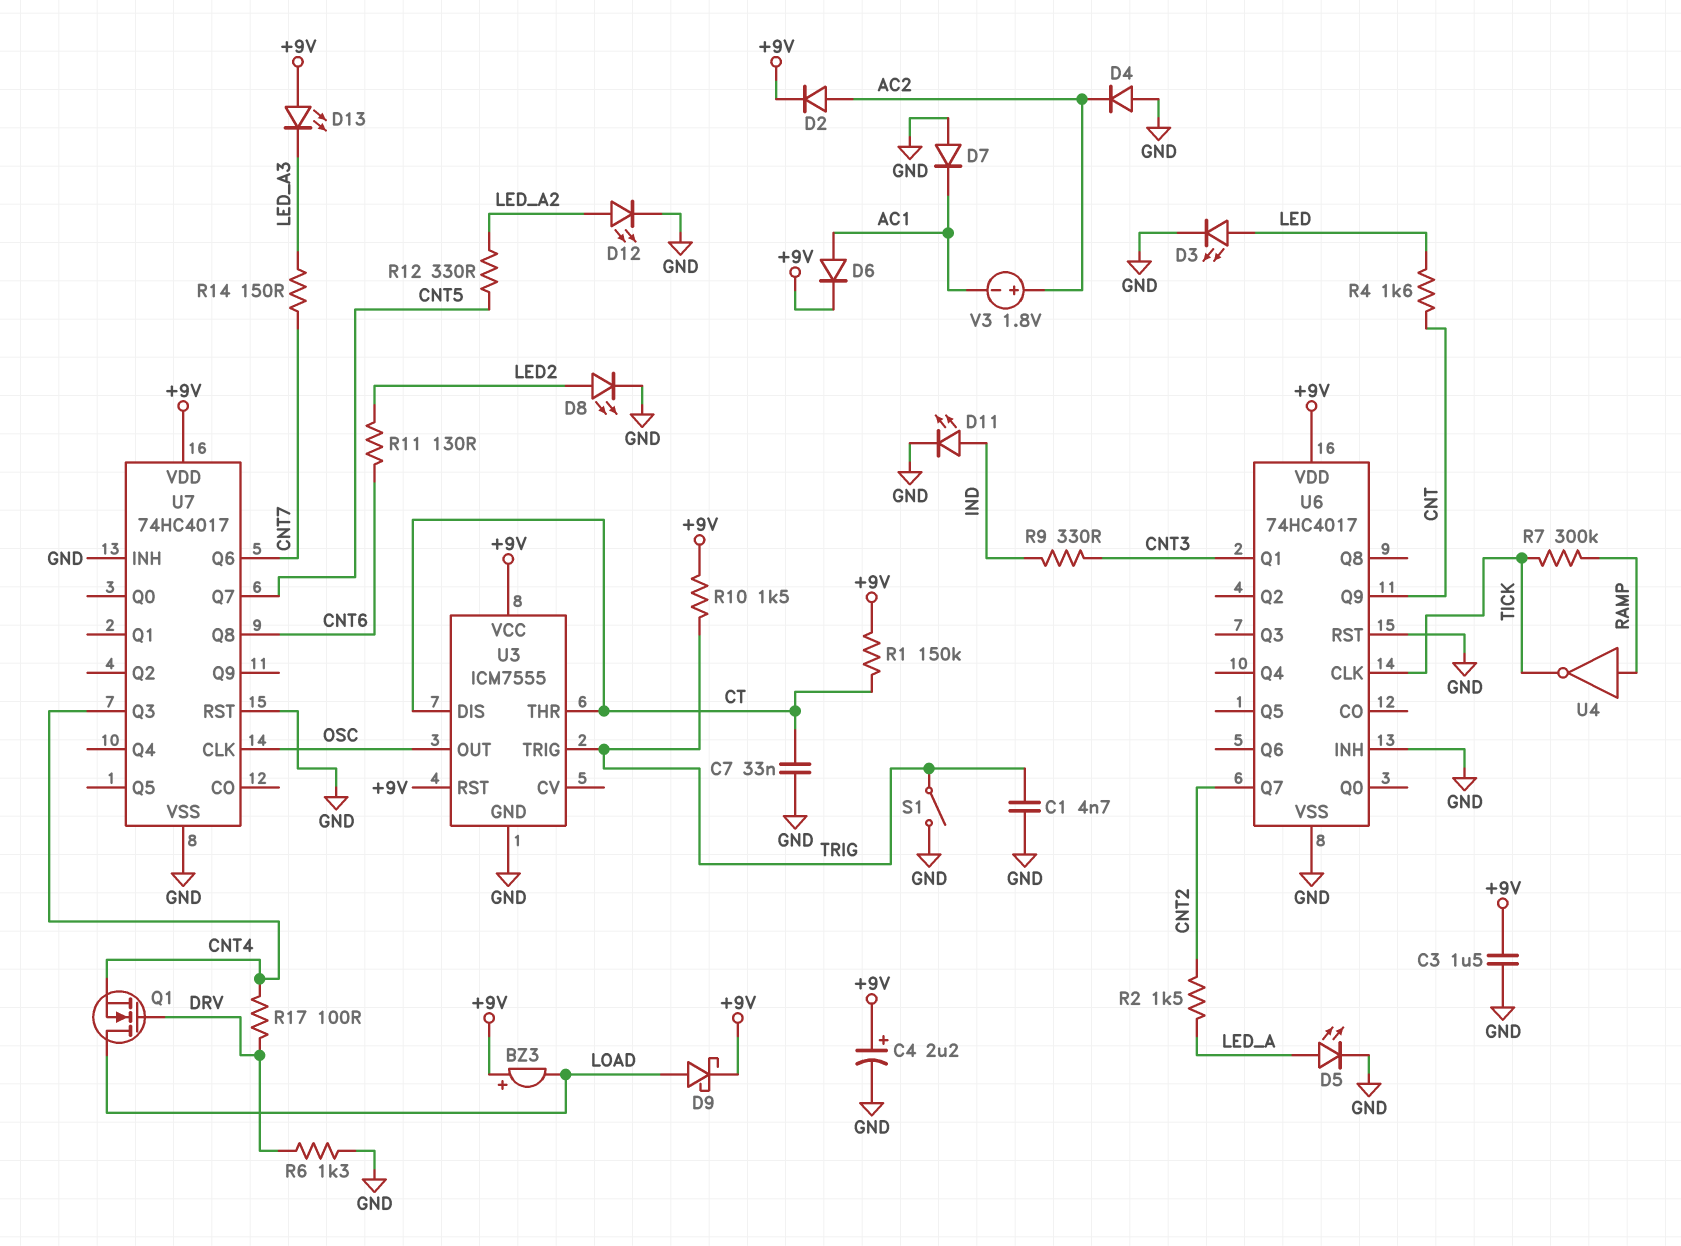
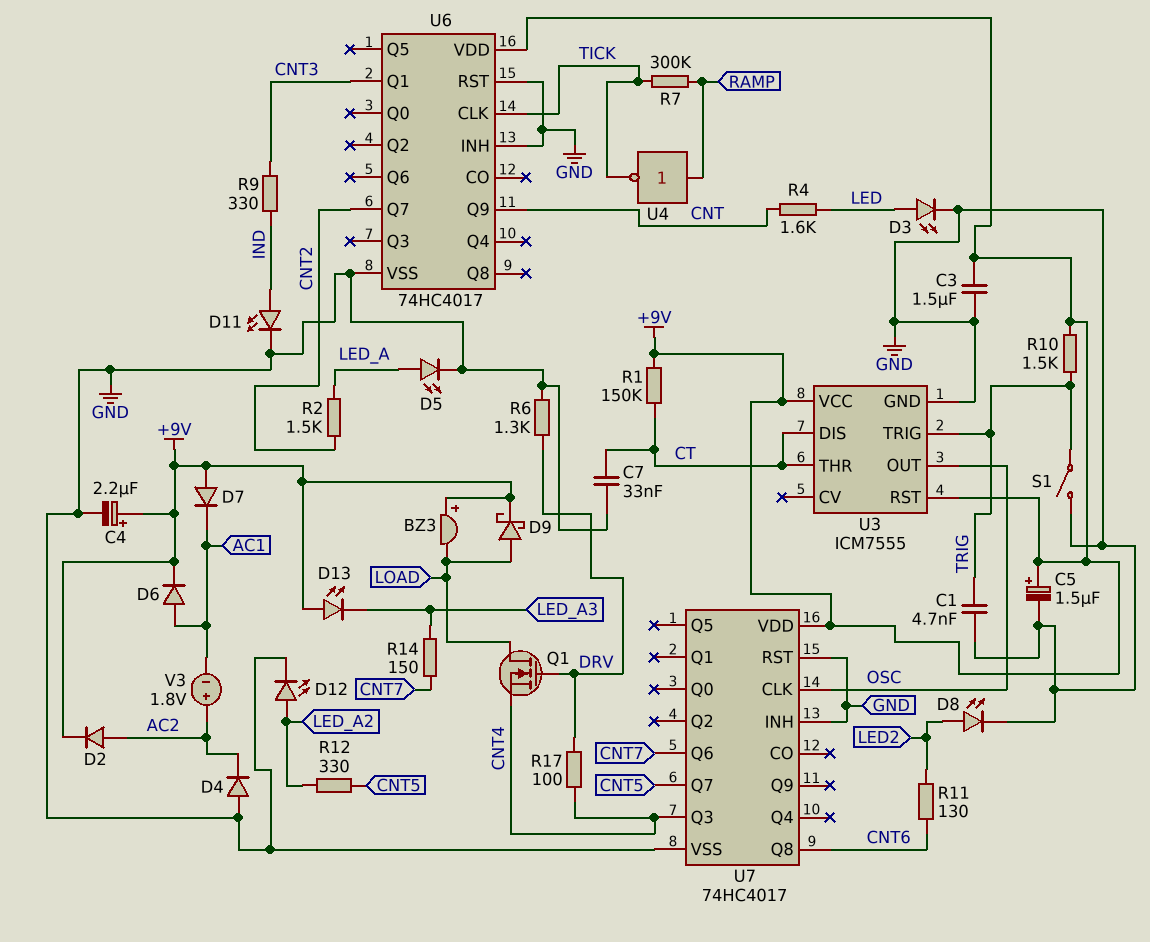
C5: none -> 1.5uF (plus +9V, minus GND)
D7: diode (A GND, K AC1) -> diode (A +9V, K AC1)

